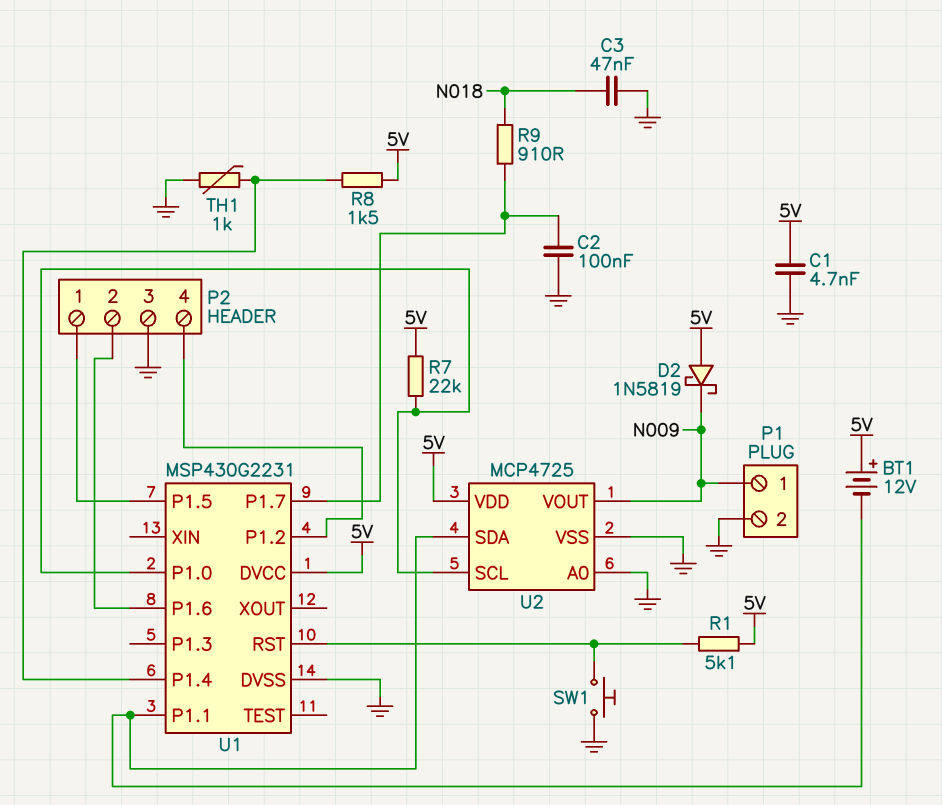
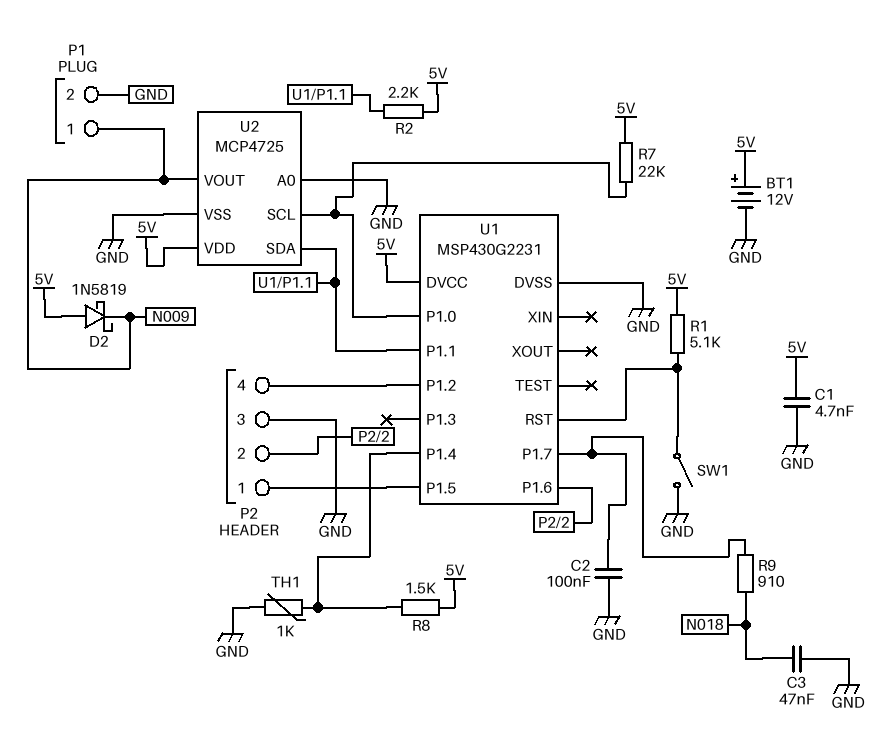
BT1: 12V (plus 5V, minus U1/P1.1) -> 12V (plus 5V, minus GND)
R2: none -> 2.2k (5V, U1/P1.1)
SW1: button (GND, U1/RST) -> switch (GND, U1/RST)

